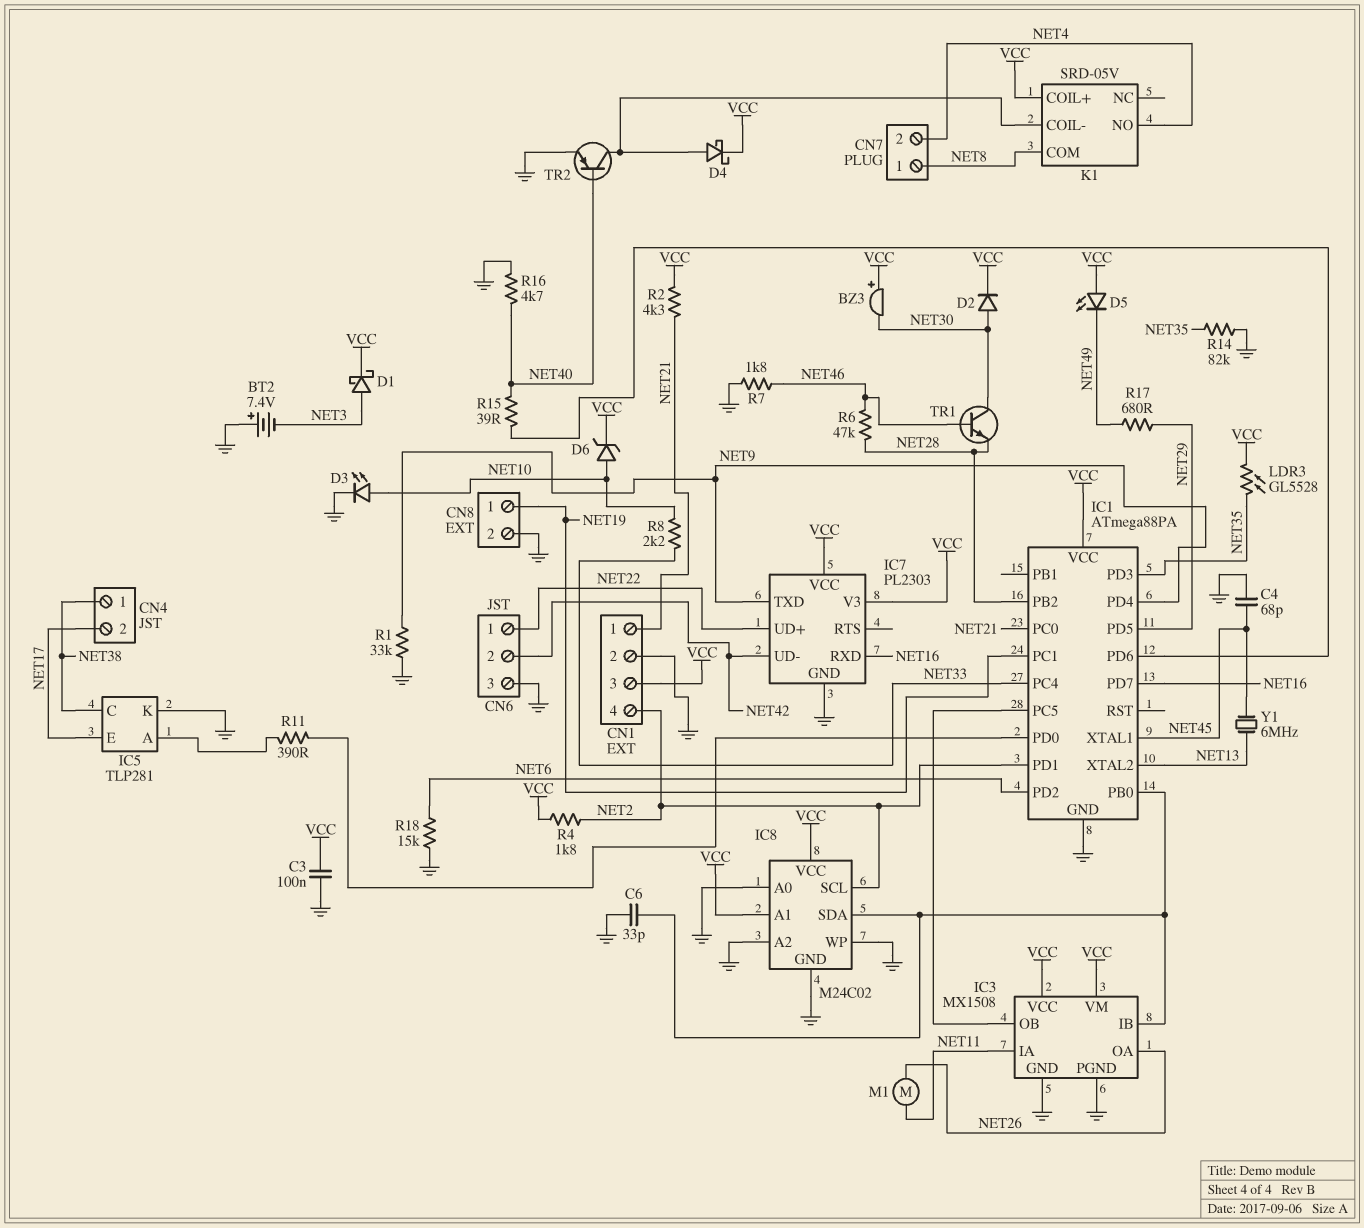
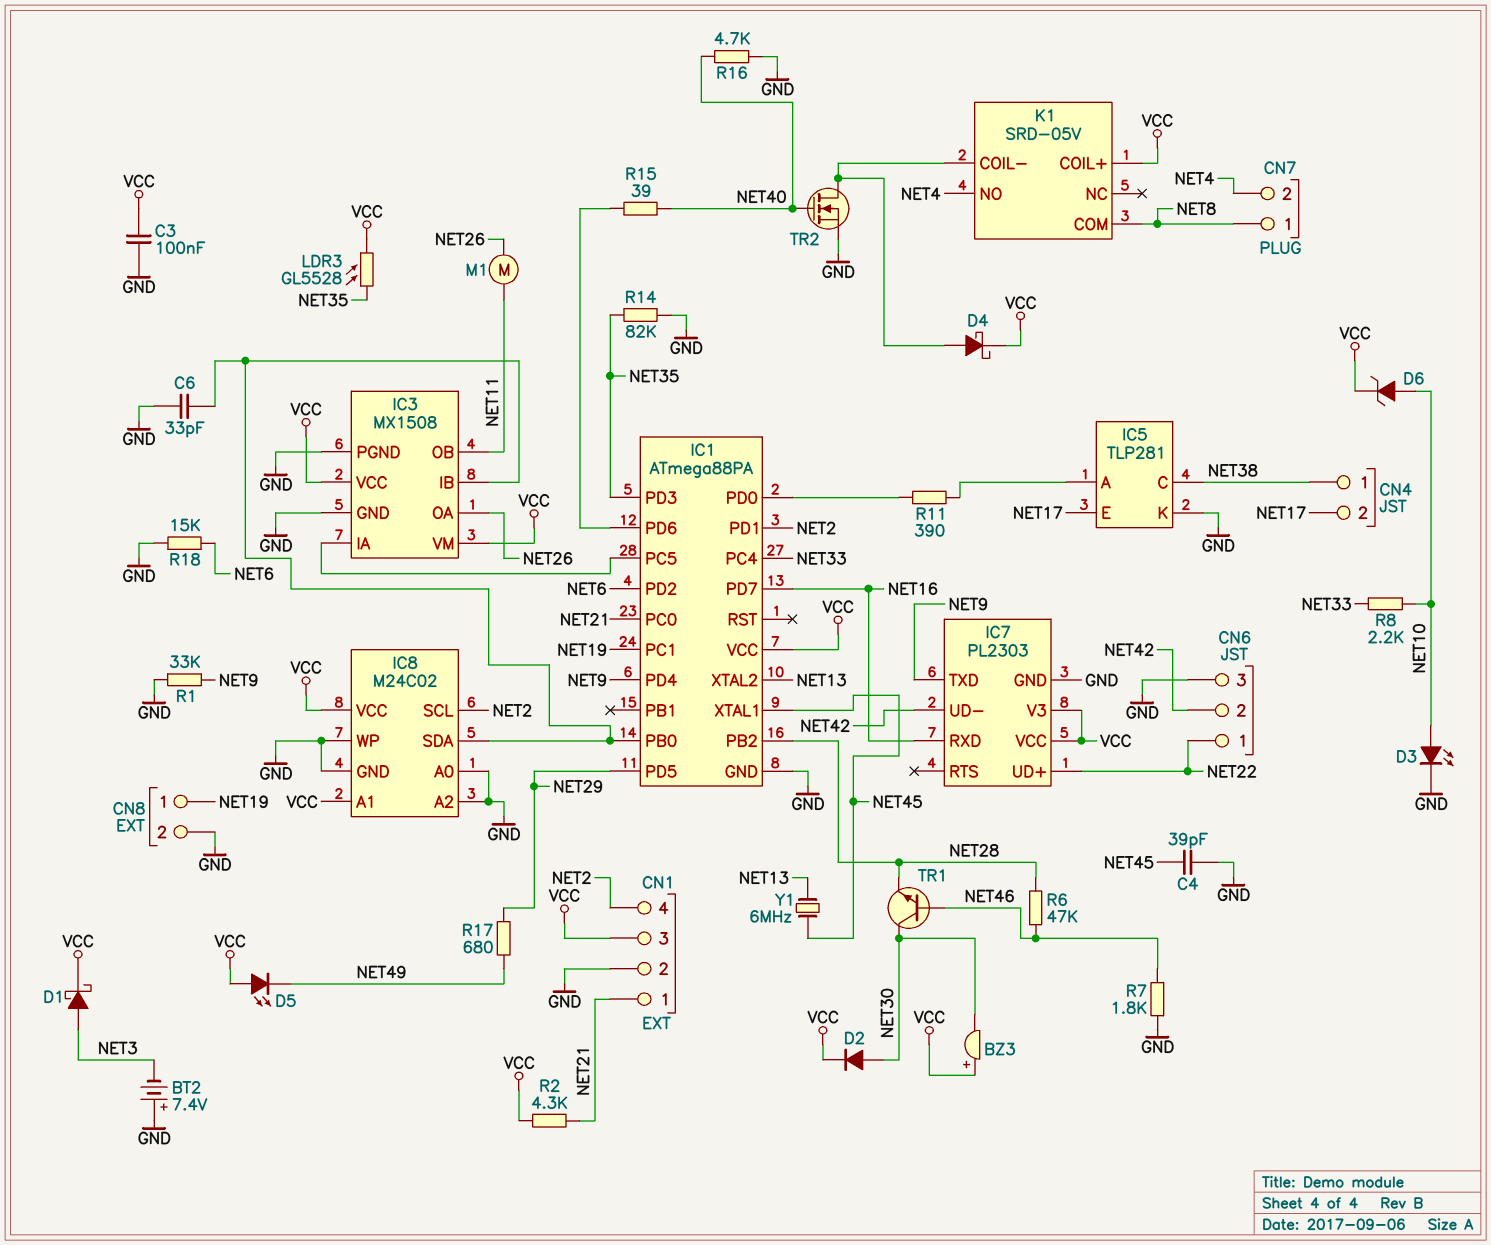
C4: 68pF (GND, NET45) -> 39pF (GND, NET45)
IC3 pin IA: NET11 -> IC1/PC5
IC3 pin OB: IC1/PC5 -> NET11
R4: 1.8k (NET2, VCC) -> none
TR2: PNP (B NET40, C K1/COIL-, E GND) -> NMOS (G NET40, D K1/COIL-, S GND)

